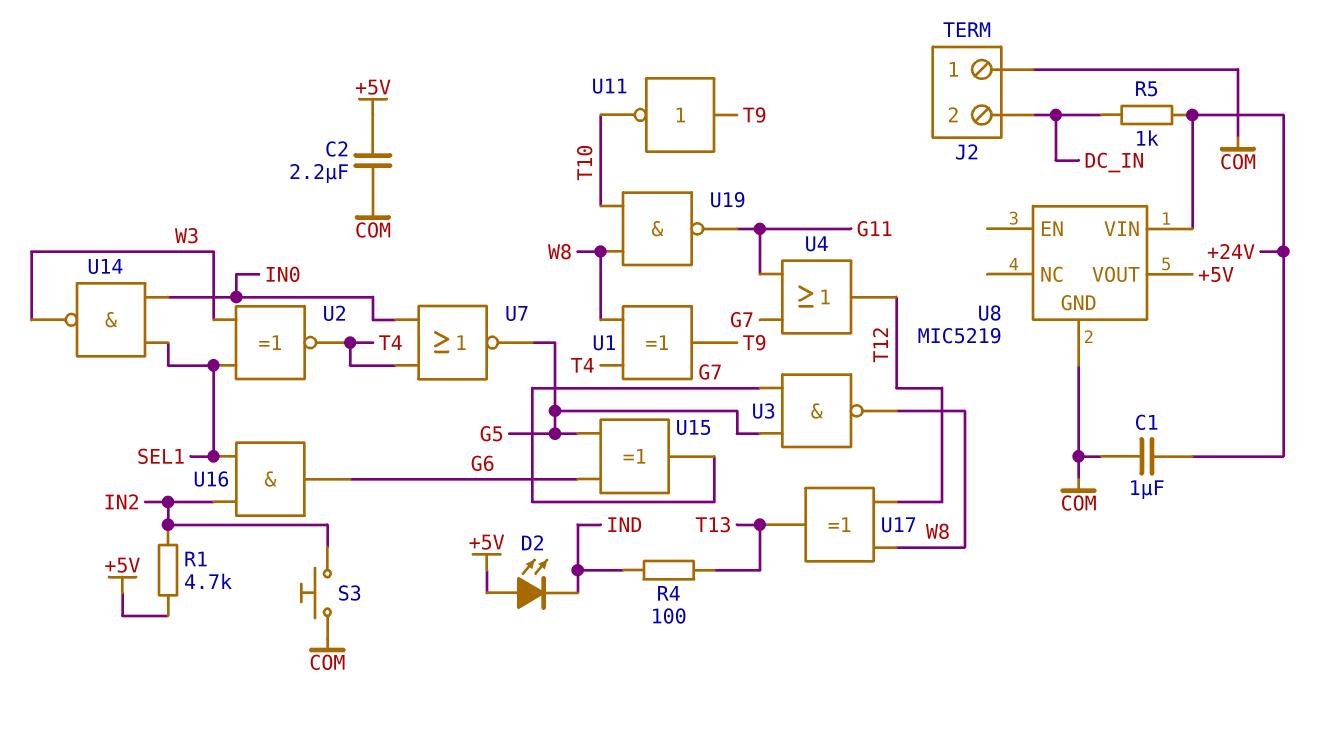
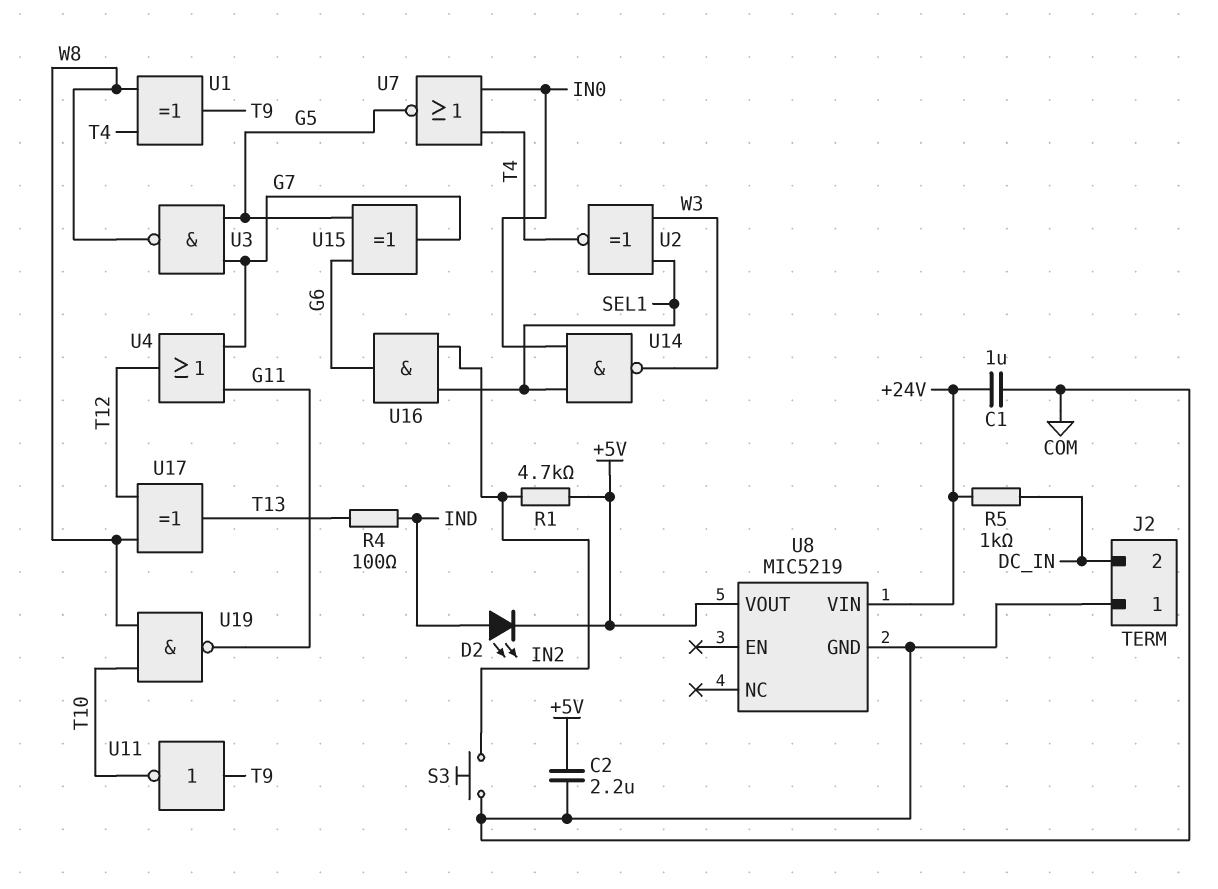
D2: LED (A +5V, K IND) -> LED (A IND, K +5V)

